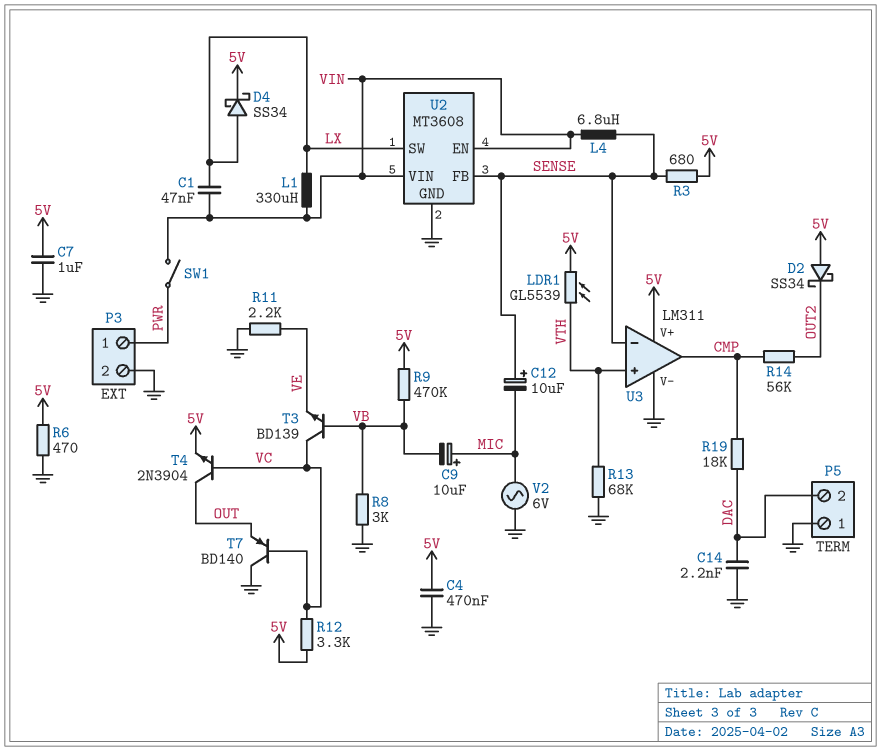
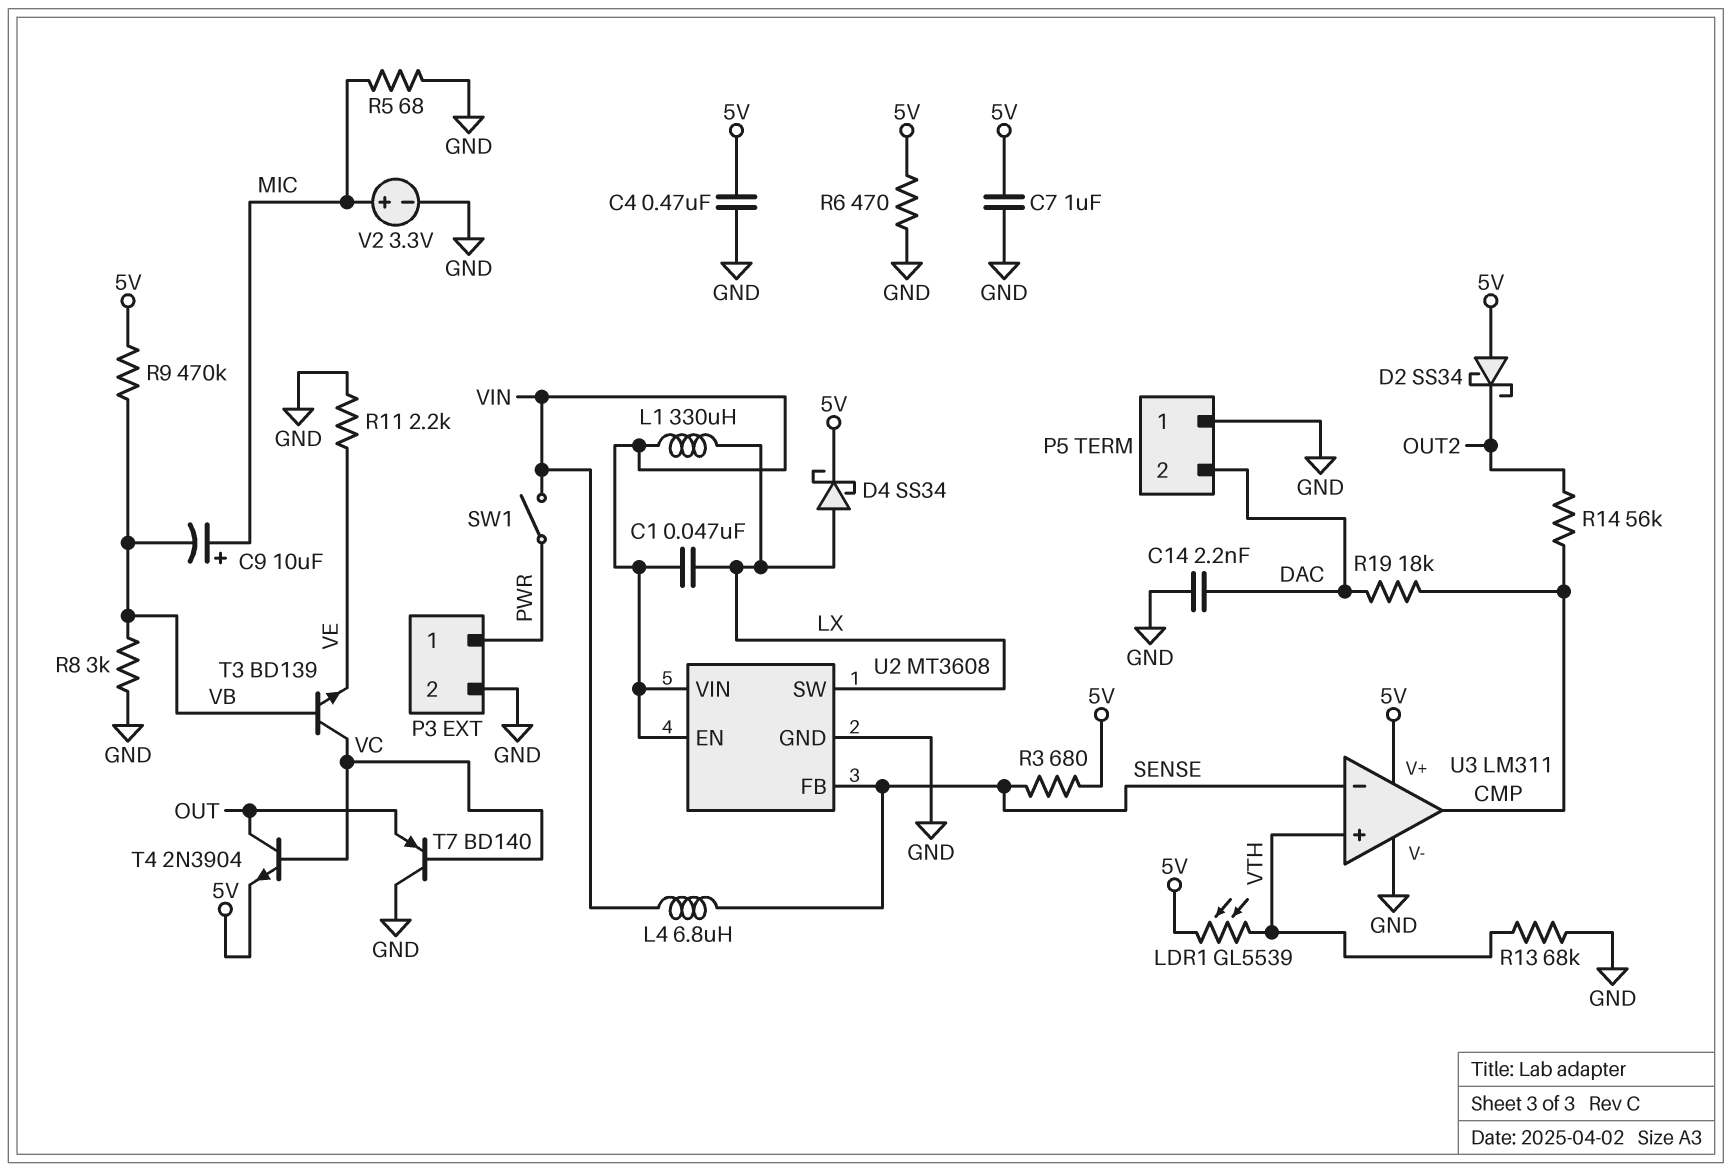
C12: 10uF (plus SENSE, minus MIC) -> none
R5: none -> 68 (GND, MIC)
R12: 3.3k (5V, VC) -> none
V2: AC 6V (GND, MIC) -> 3.3V (plus MIC, minus GND)

